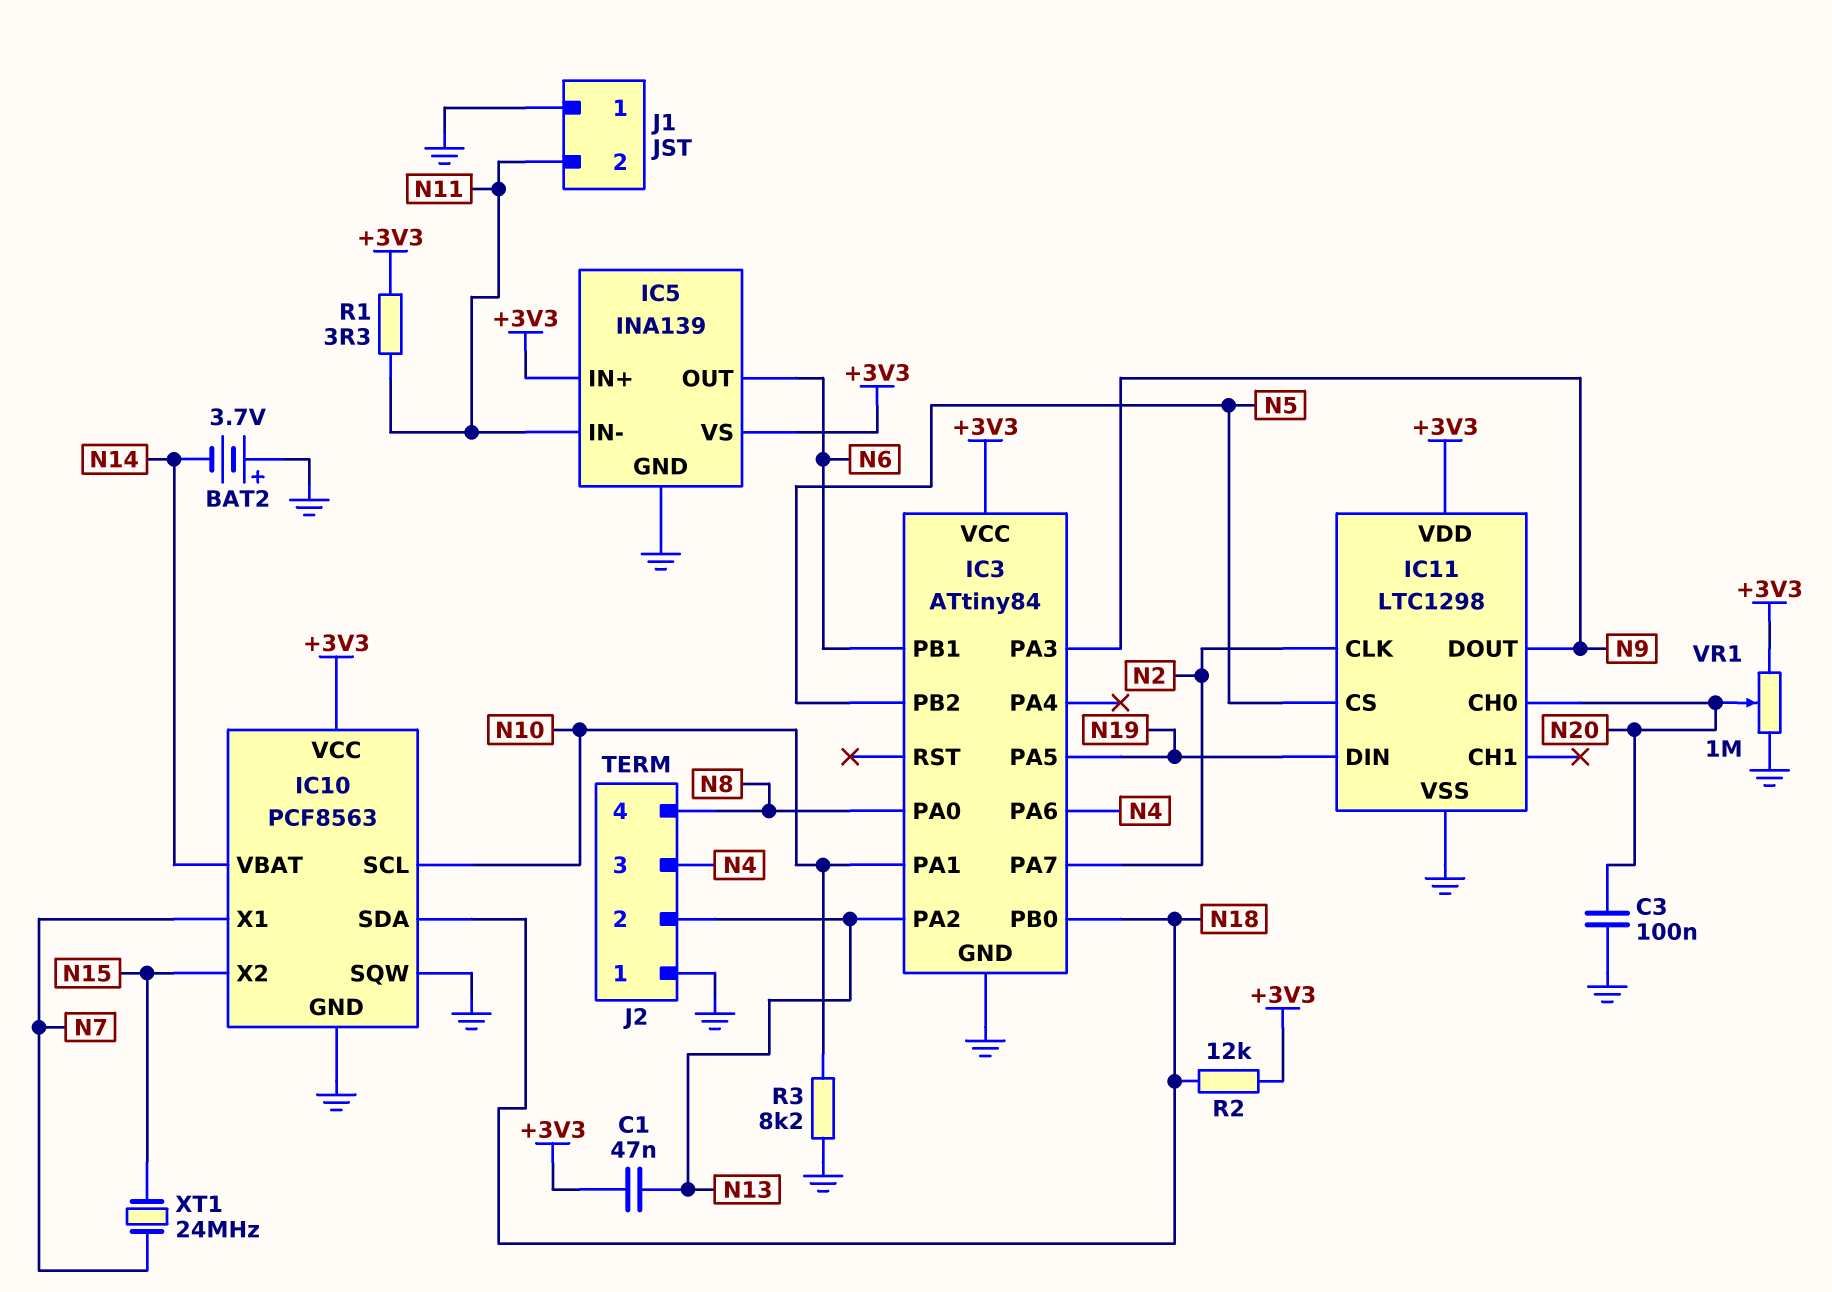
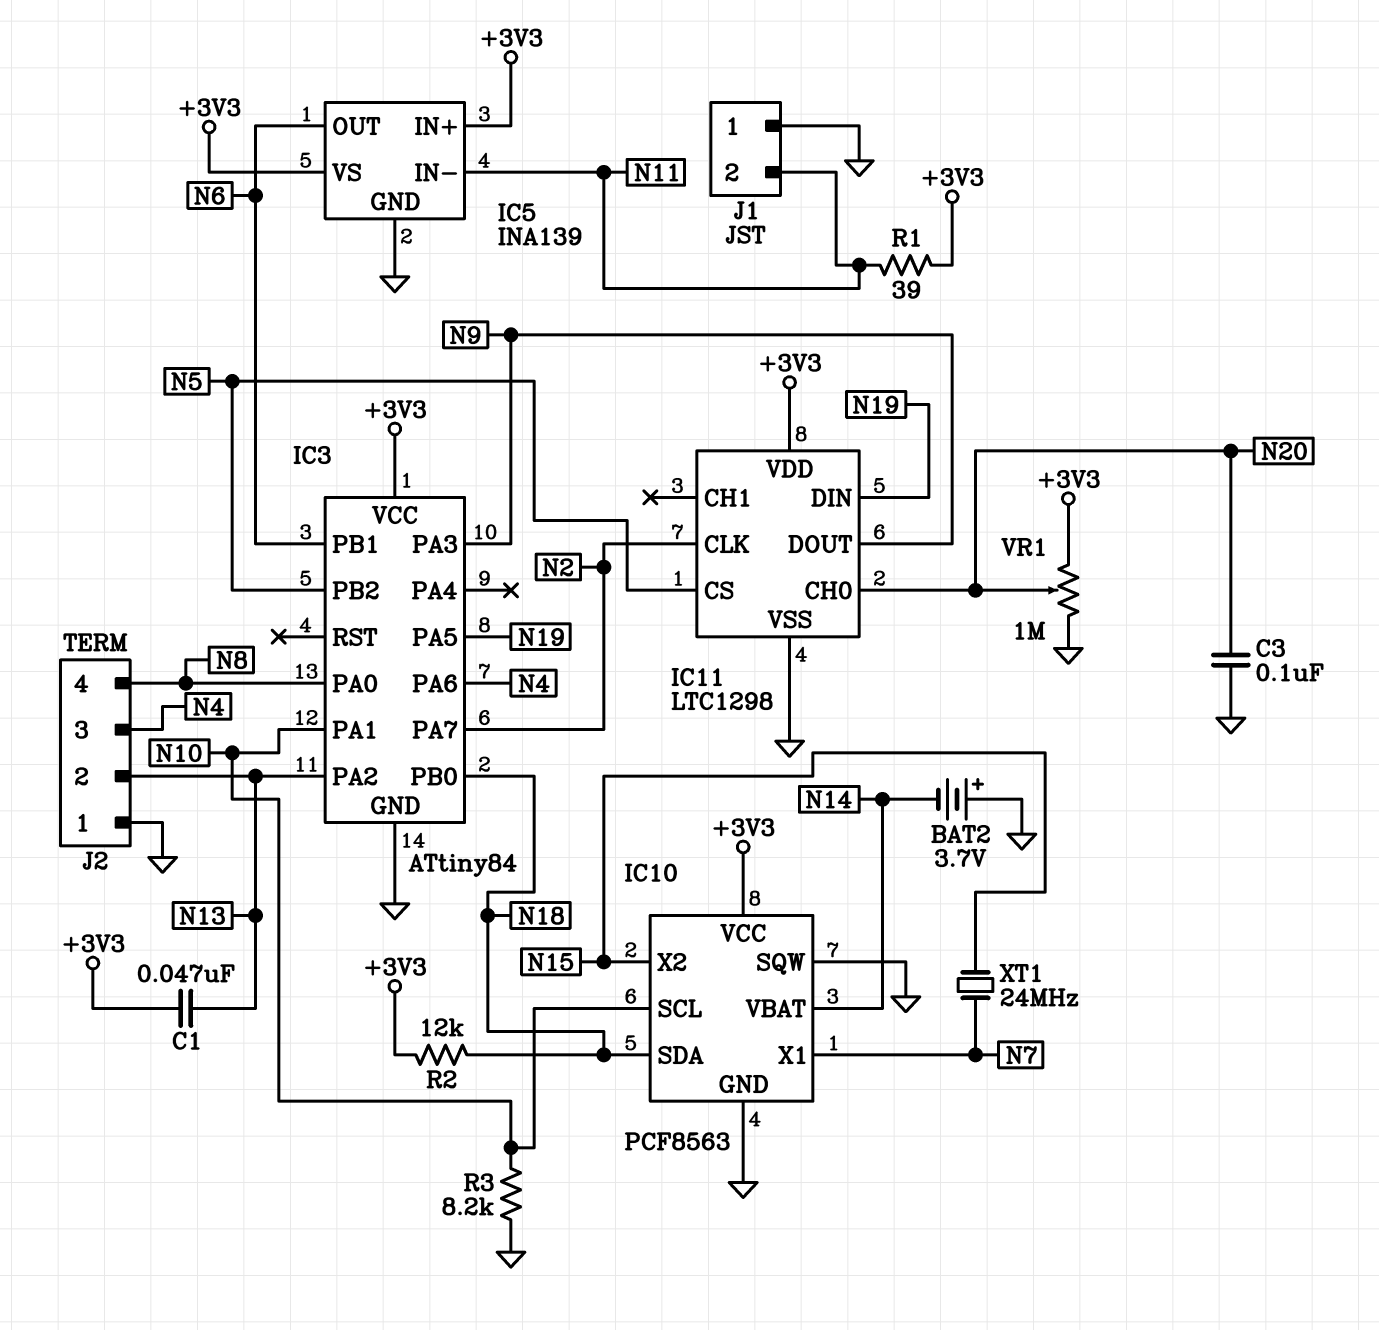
R1: 3.3 (+3V3, N11) -> 39 (+3V3, N11)

